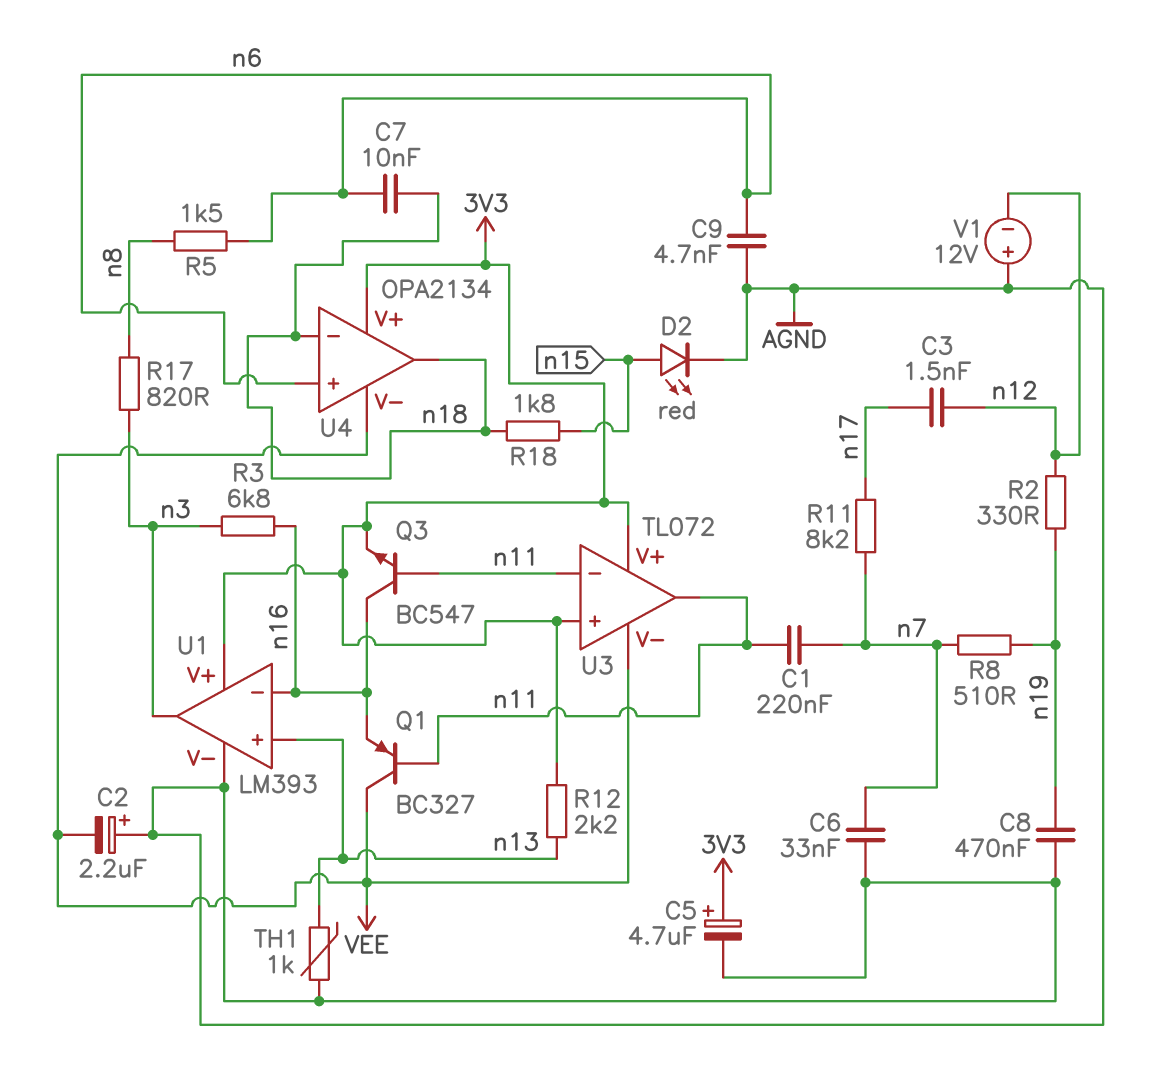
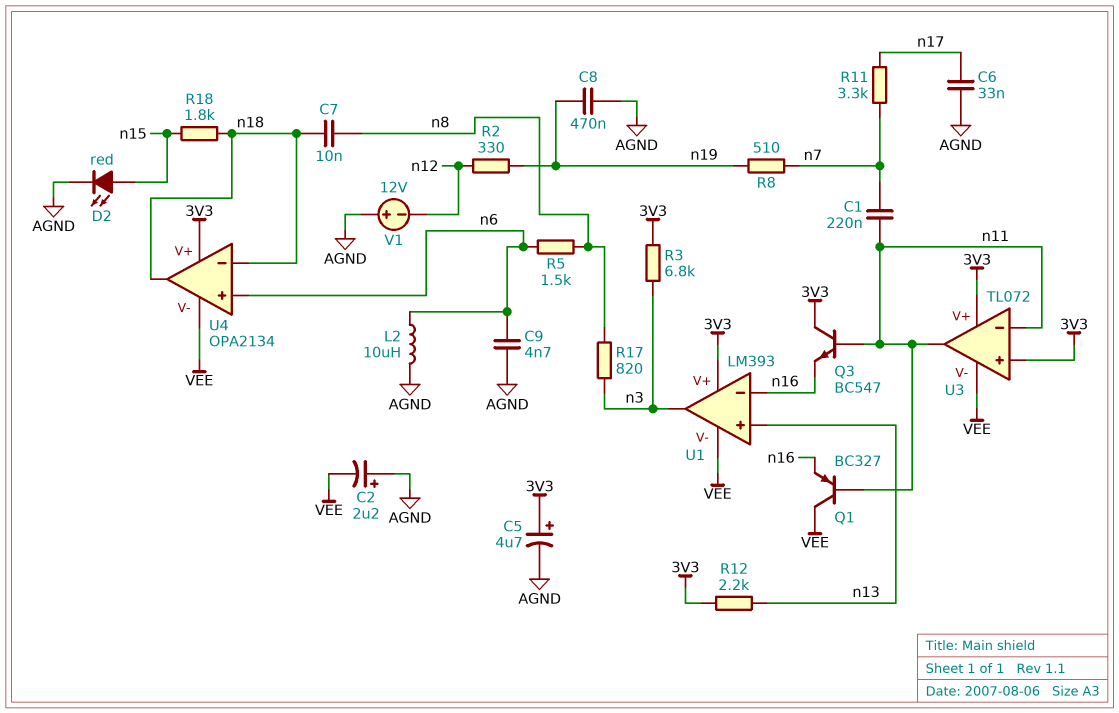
C3: 1.5nF (n12, n17) -> none
C6: 33nF (AGND, n7) -> 33nF (AGND, n17)
C7: 10nF (n6, n18) -> 10nF (n8, n18)
L2: none -> 10uH (AGND, n6)
Q3: NPN BC547 (B n11, C n16, E 3V3) -> NPN BC547 (B n11, C 3V3, E n16)
R3: 6.8k (n3, n16) -> 6.8k (3V3, n3)
R11: 8.2k (n7, n17) -> 3.3k (n7, n17)
TH1: 1k (AGND, n13) -> none
U1 pin V-: AGND -> VEE

